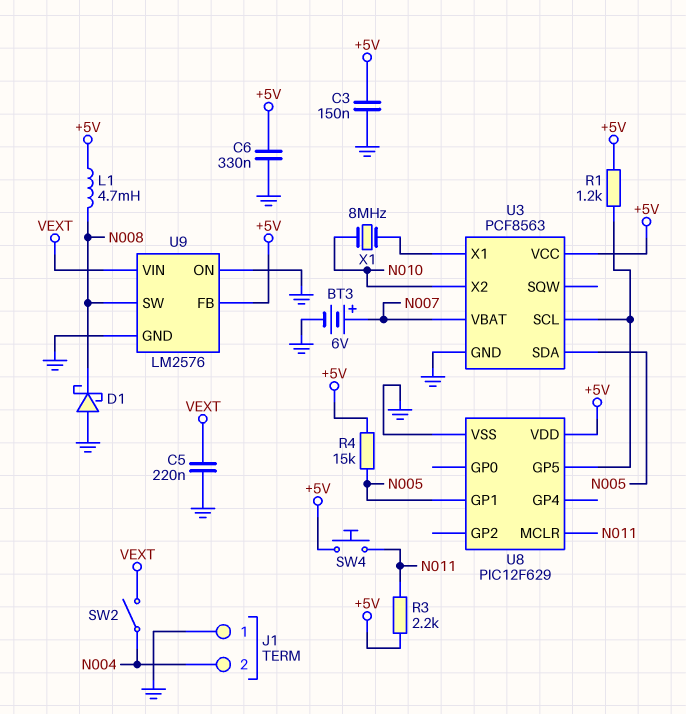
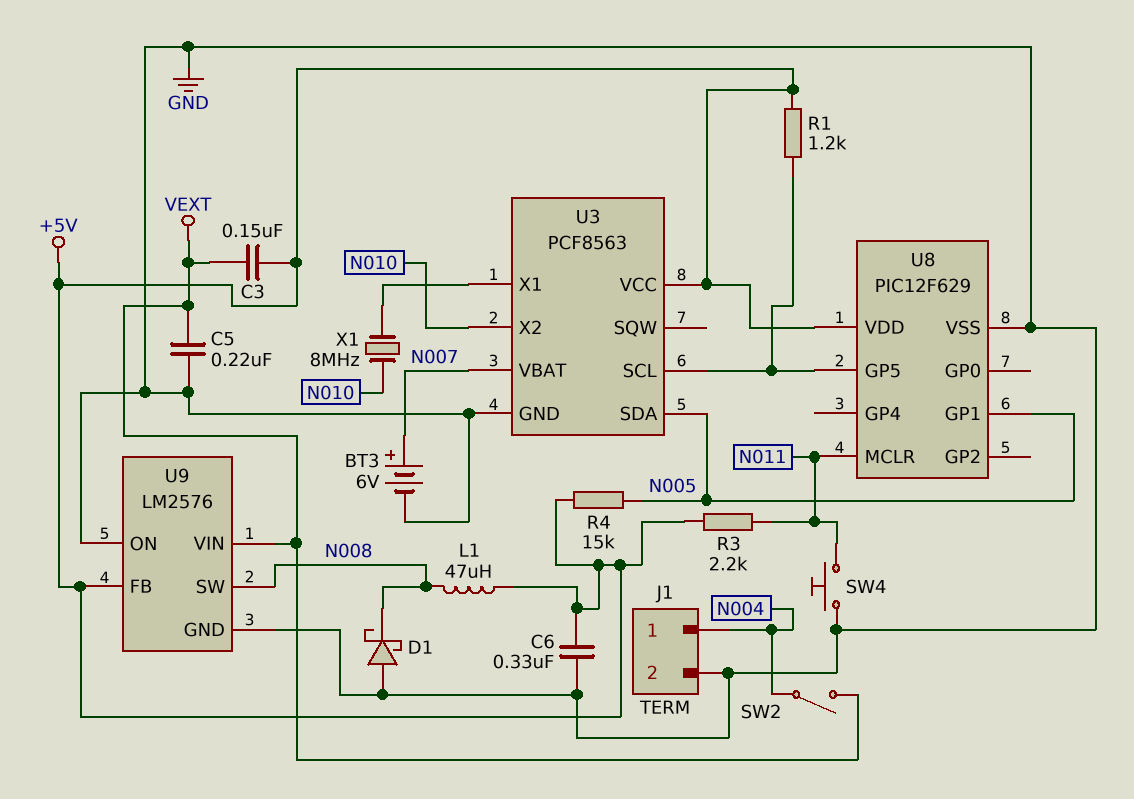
C3: 150nF (+5V, GND) -> 150nF (+5V, VEXT)
J1 pin 1: GND -> N004
J1 pin 2: N004 -> GND
L1: 4.7mH (+5V, N008) -> 47uH (+5V, N008)
SW4: button (+5V, N011) -> button (GND, N011)

